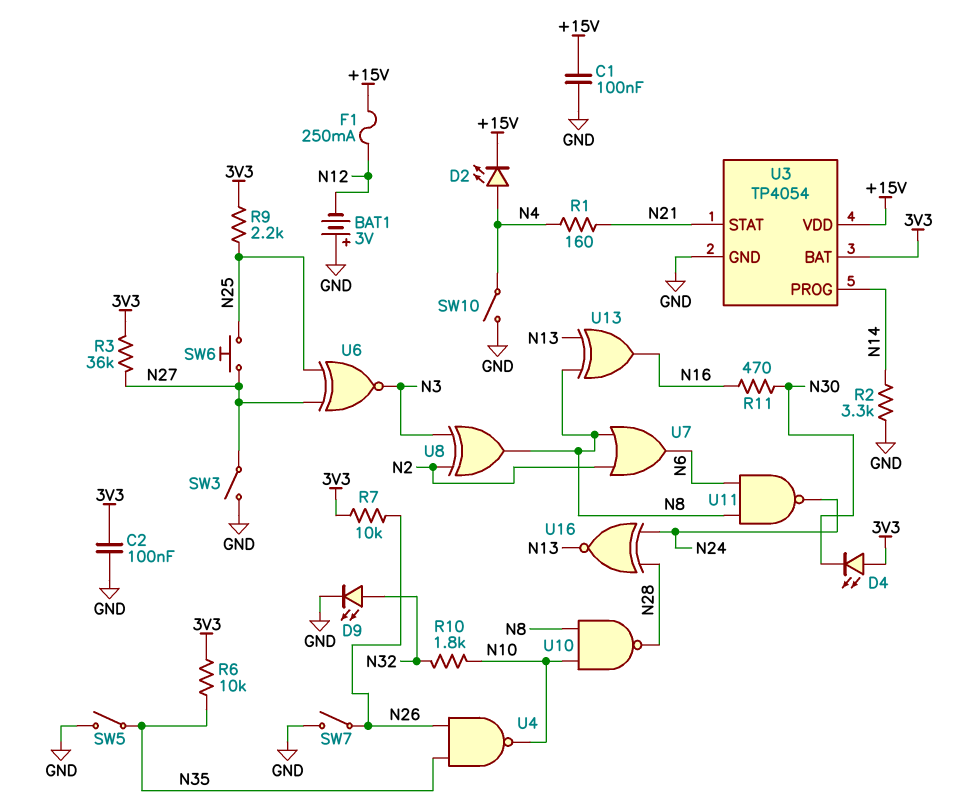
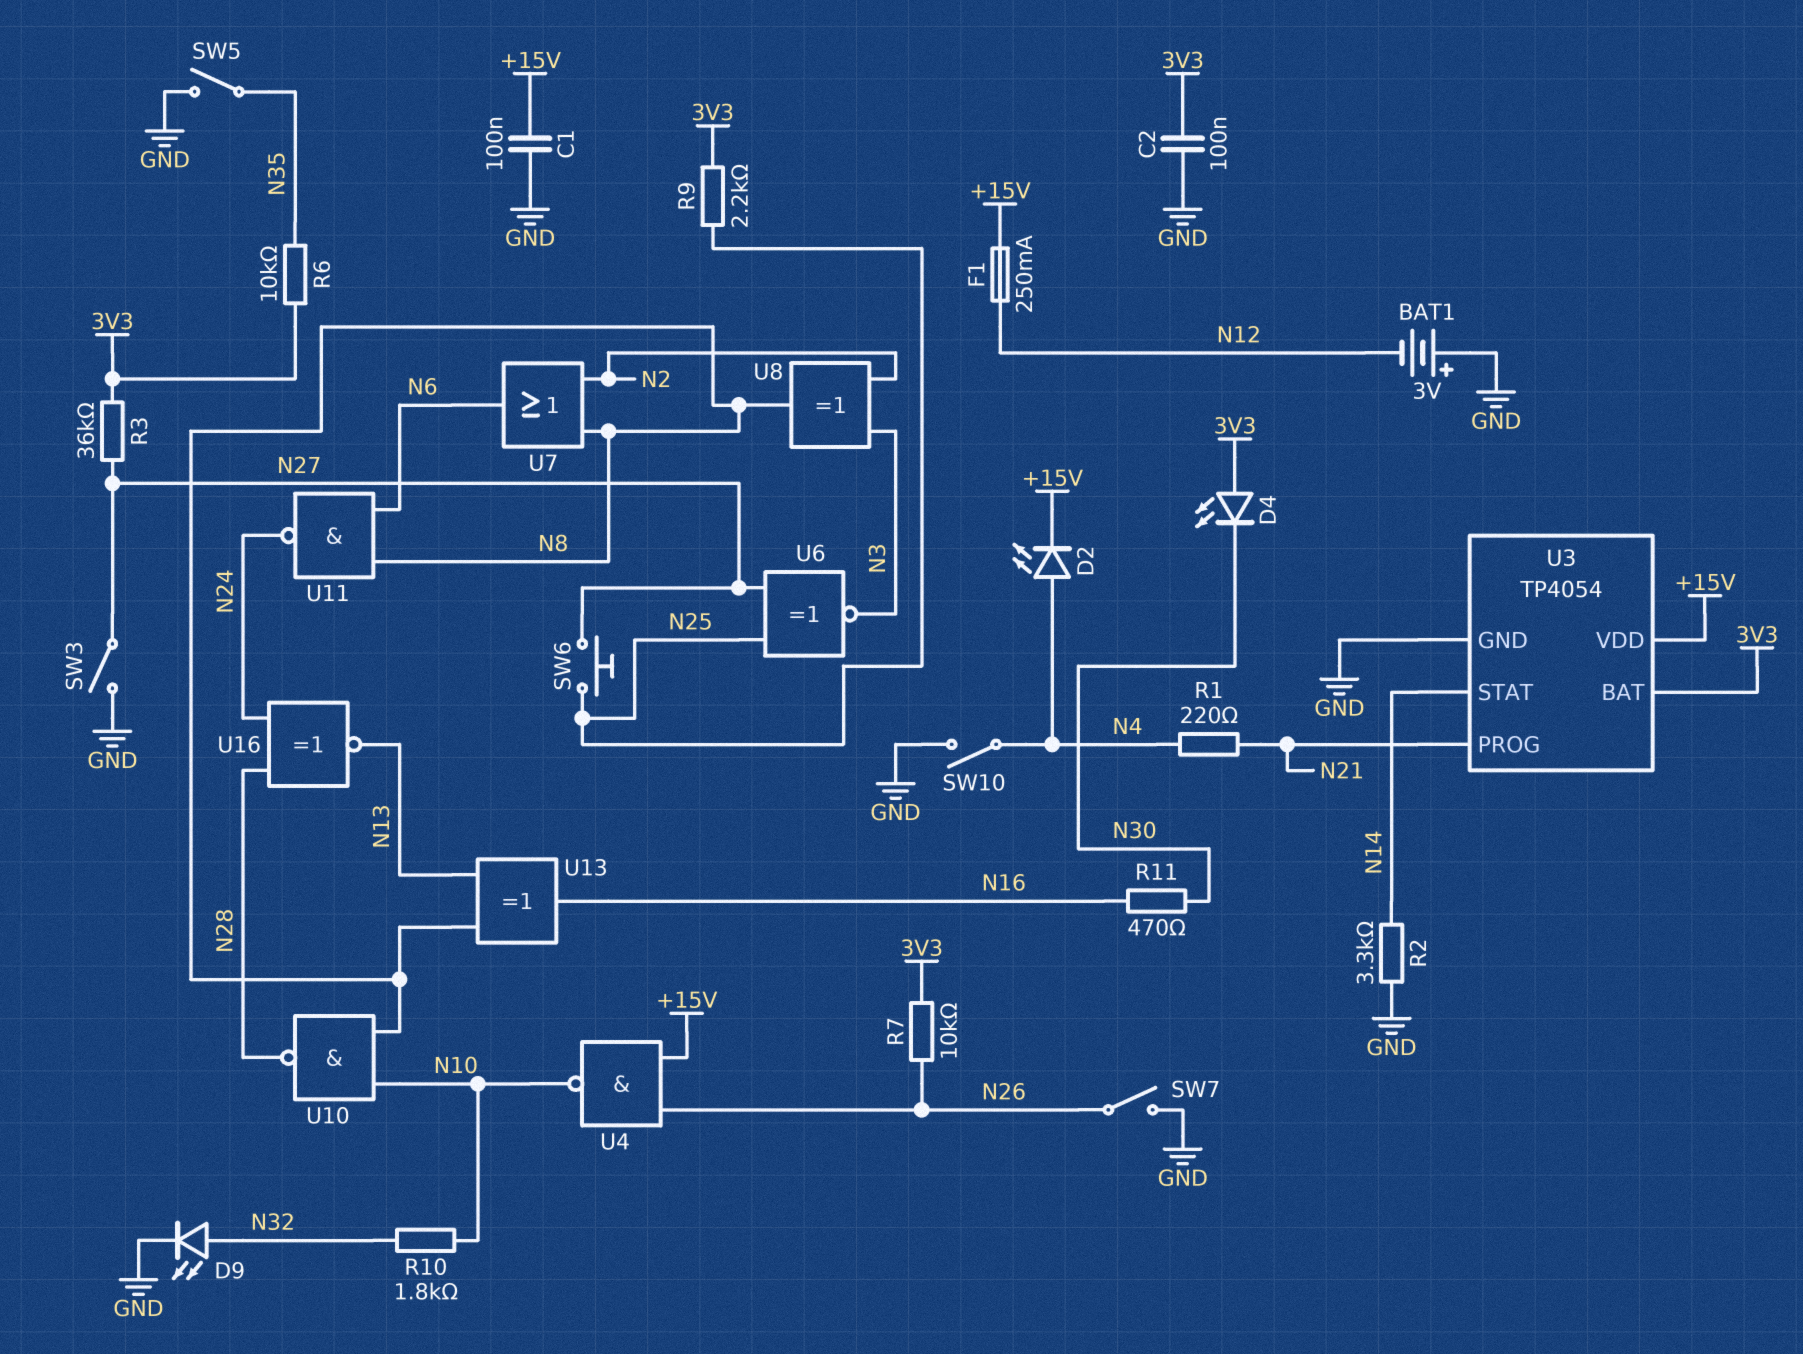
R1: 160 (N4, N21) -> 220 (N4, N21)
U3 pin PROG: N14 -> N21
U3 pin STAT: N21 -> N14
U4: NAND (in N26, in N35, out N10) -> NAND (in +15V, in N26, out N10)

